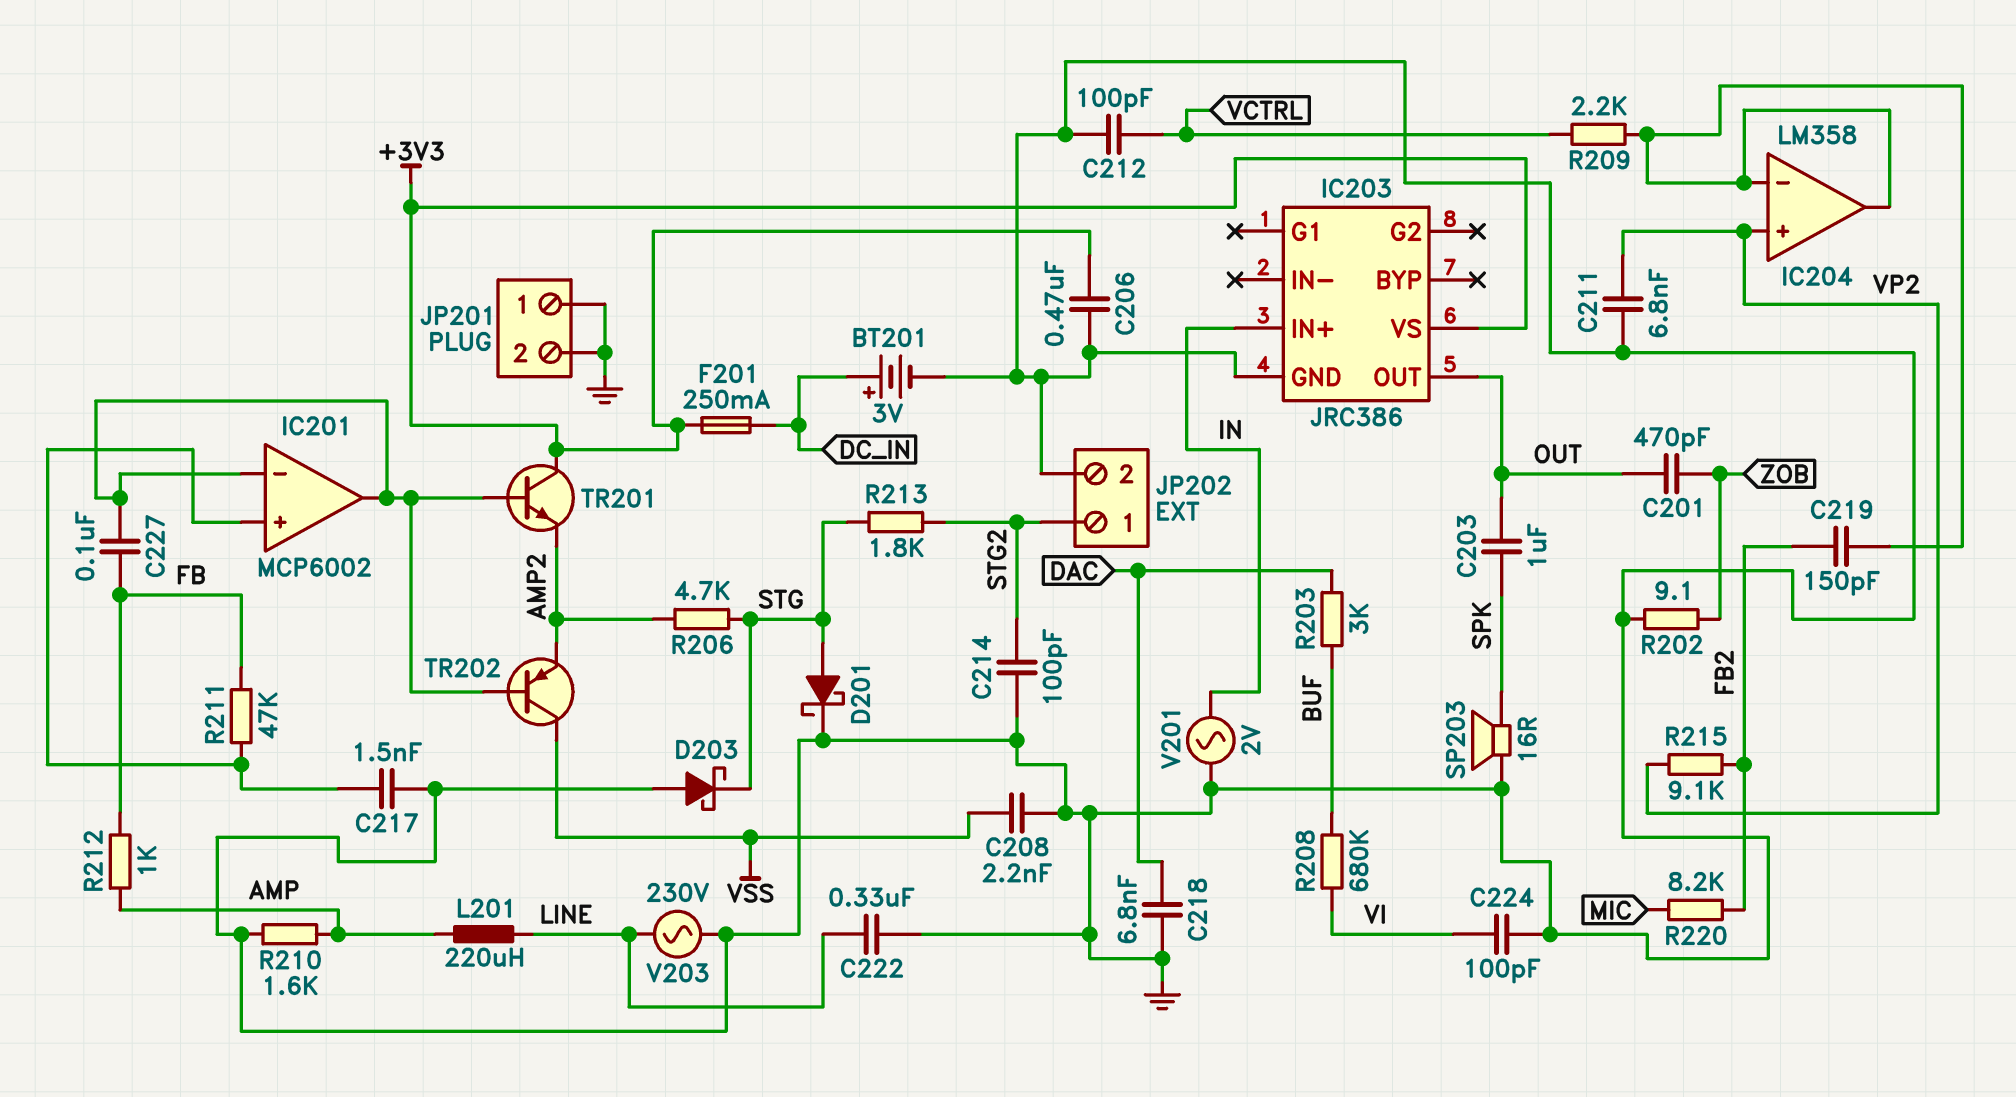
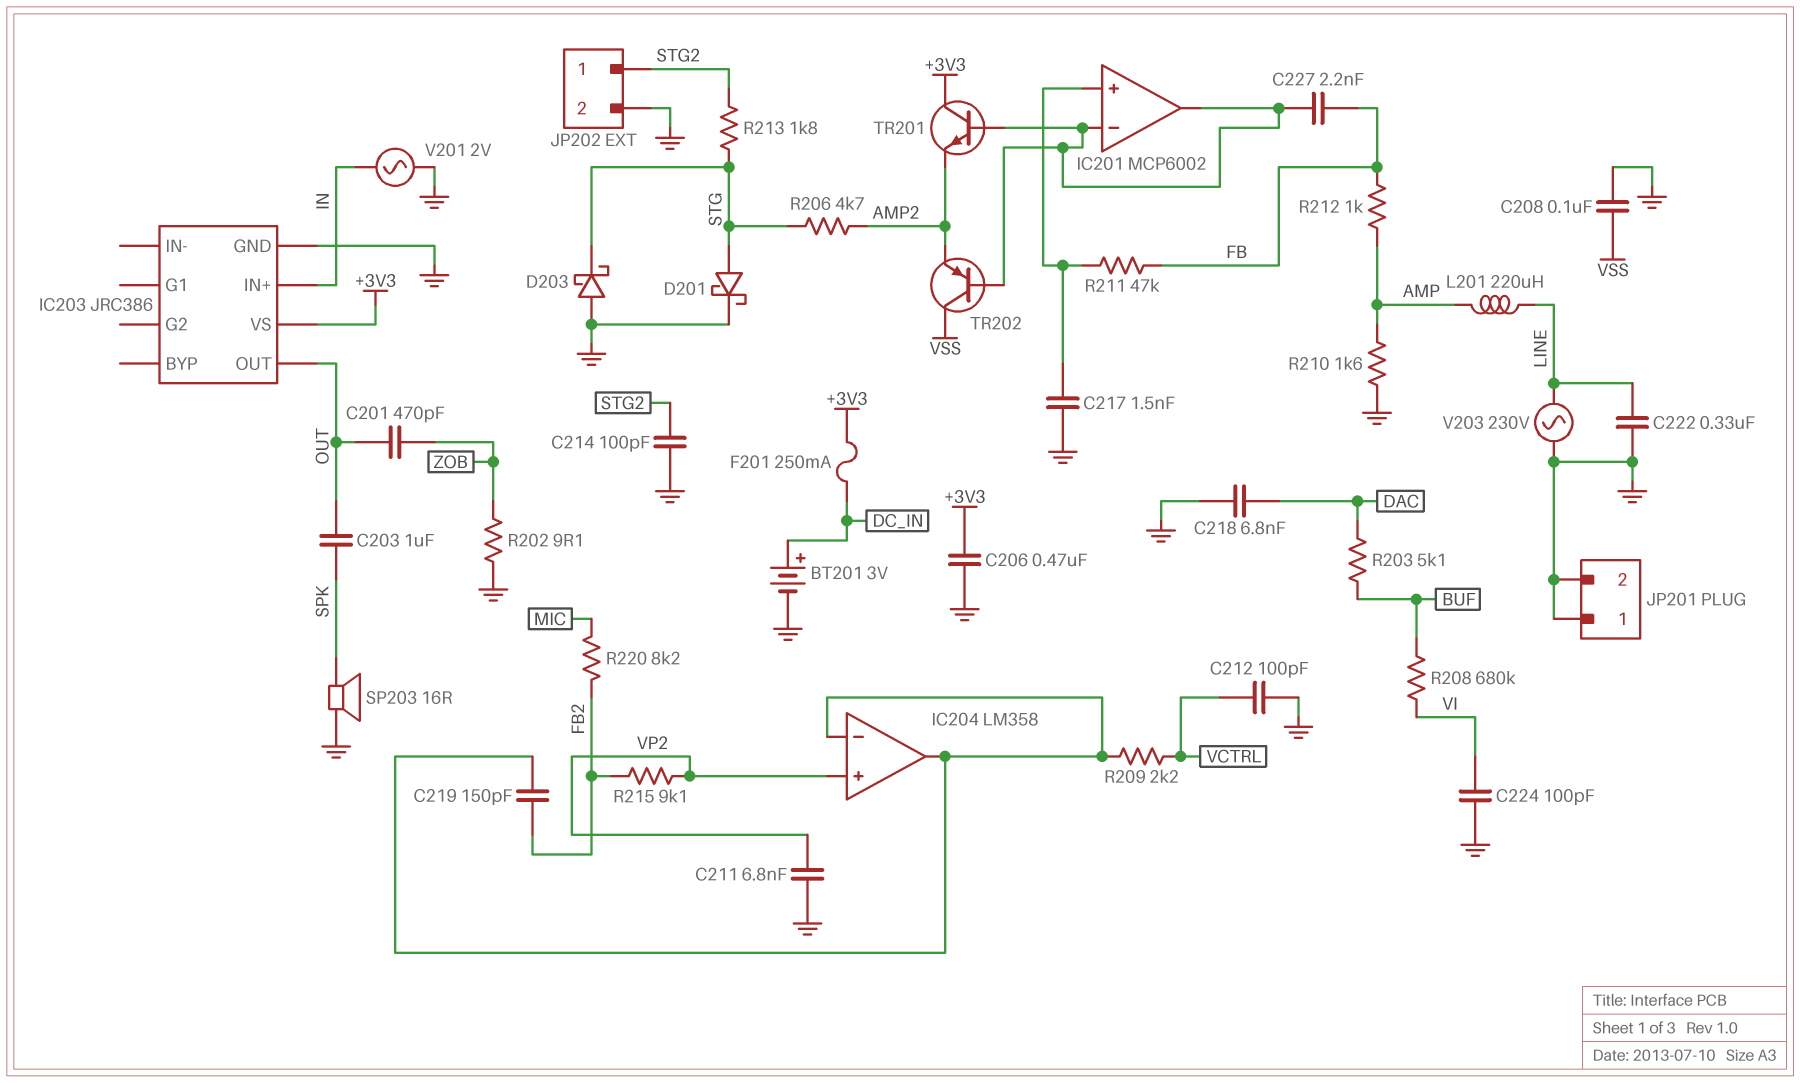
C208: 2.2nF (GND, VSS) -> 100nF (GND, VSS)
C227: 100nF (FB, IC201/in-) -> 2.2nF (FB, IC201/in-)
R203: 3k (BUF, DAC) -> 5.1k (BUF, DAC)

